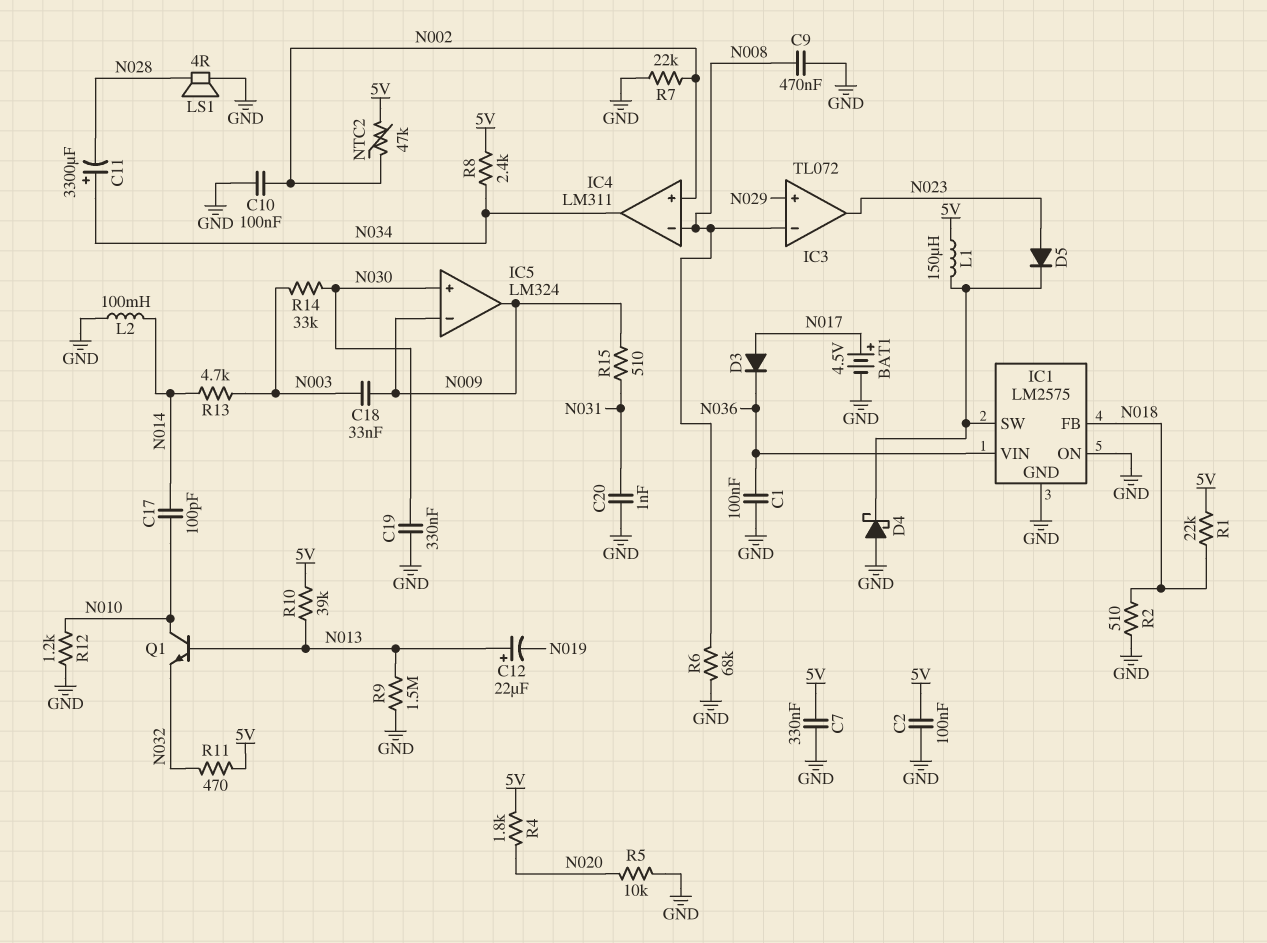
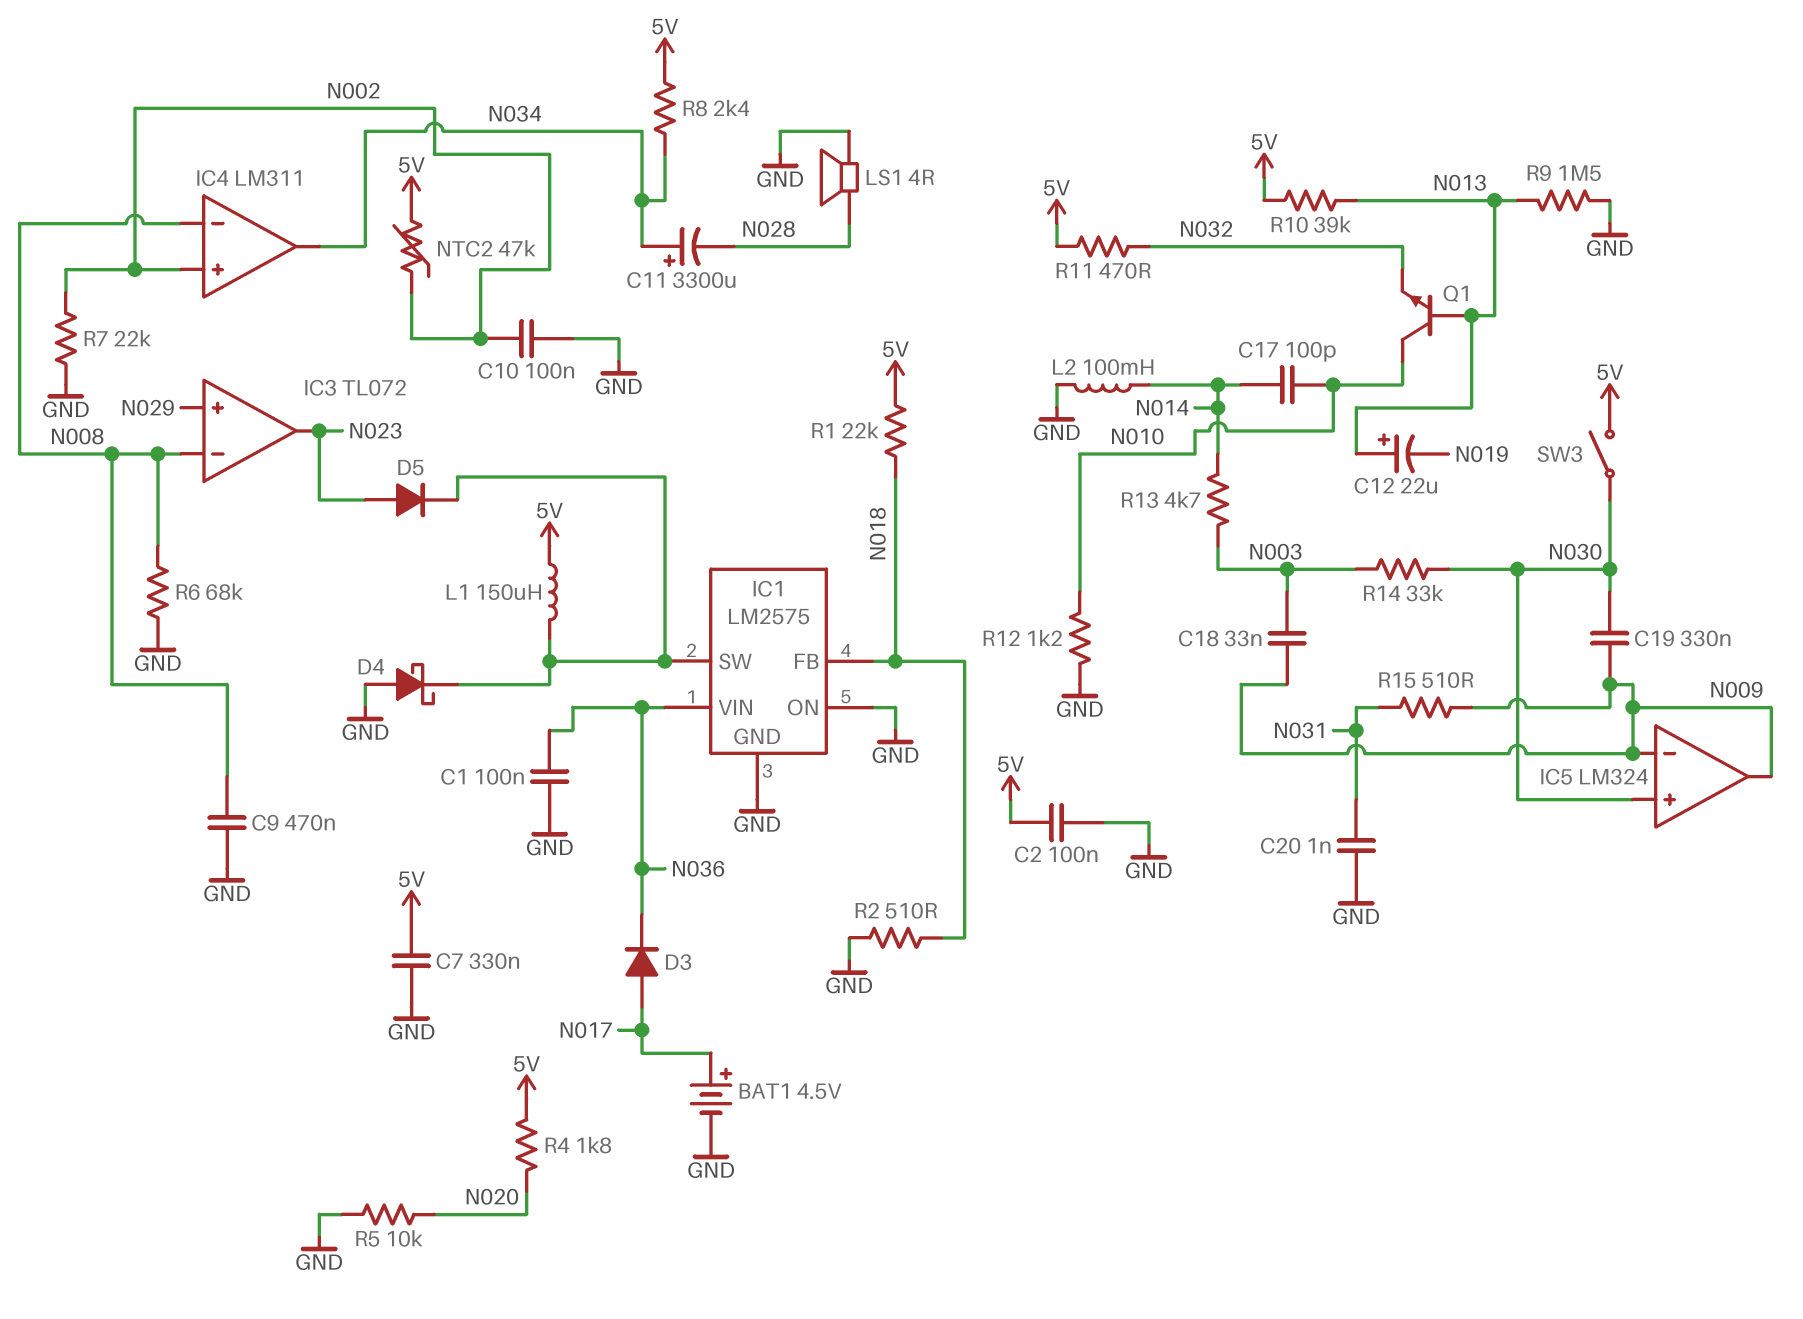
C19: 330nF (GND, N030) -> 330nF (N009, N030)
SW3: none -> switch (5V, N030)

